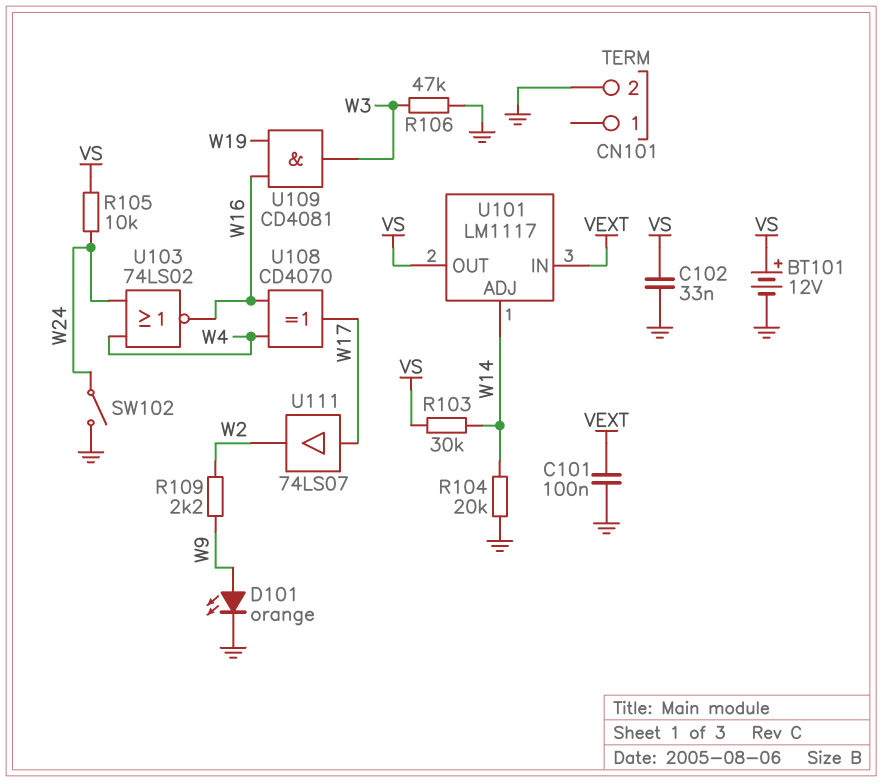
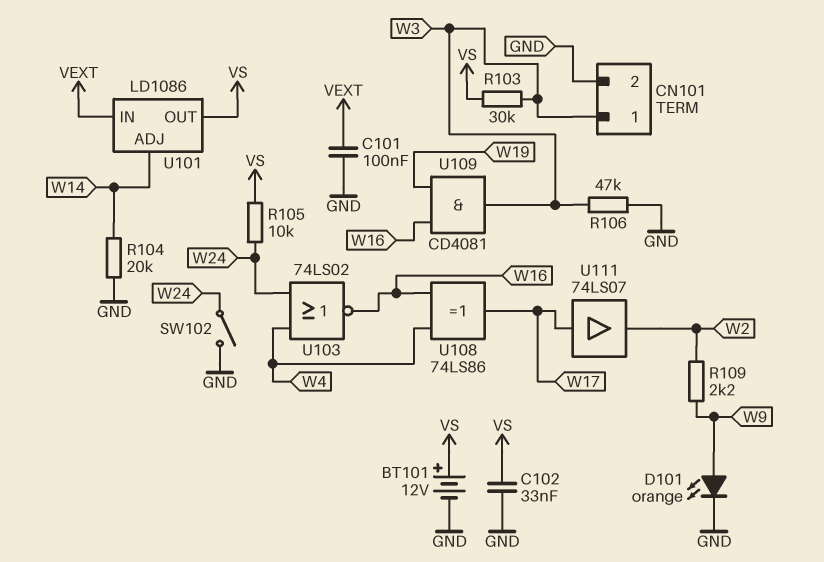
CN101 pin 1: none -> W3
R103: 30k (VS, W14) -> 30k (VS, W3)
U101: LM1117 -> LD1086
U108: XOR CD4070 (in W4, in W16, out W17) -> XOR 74LS86 (in W4, in W16, out W17)

